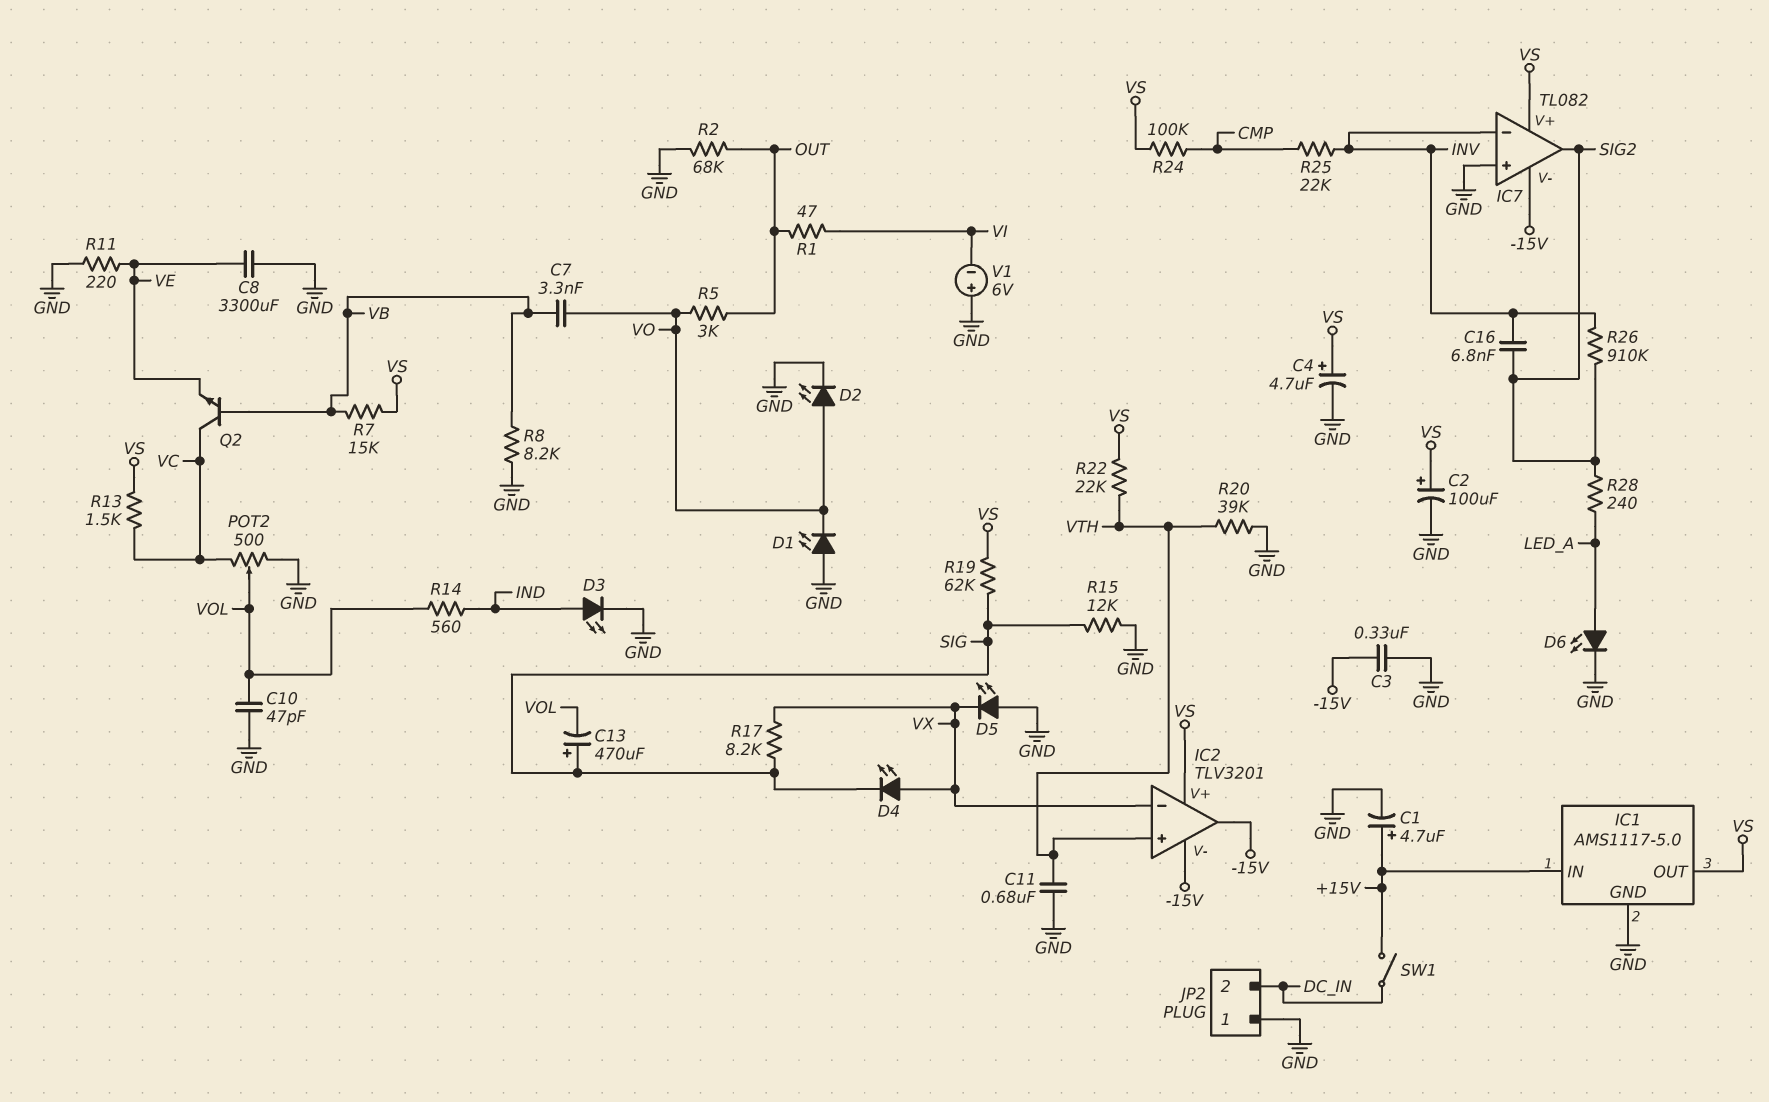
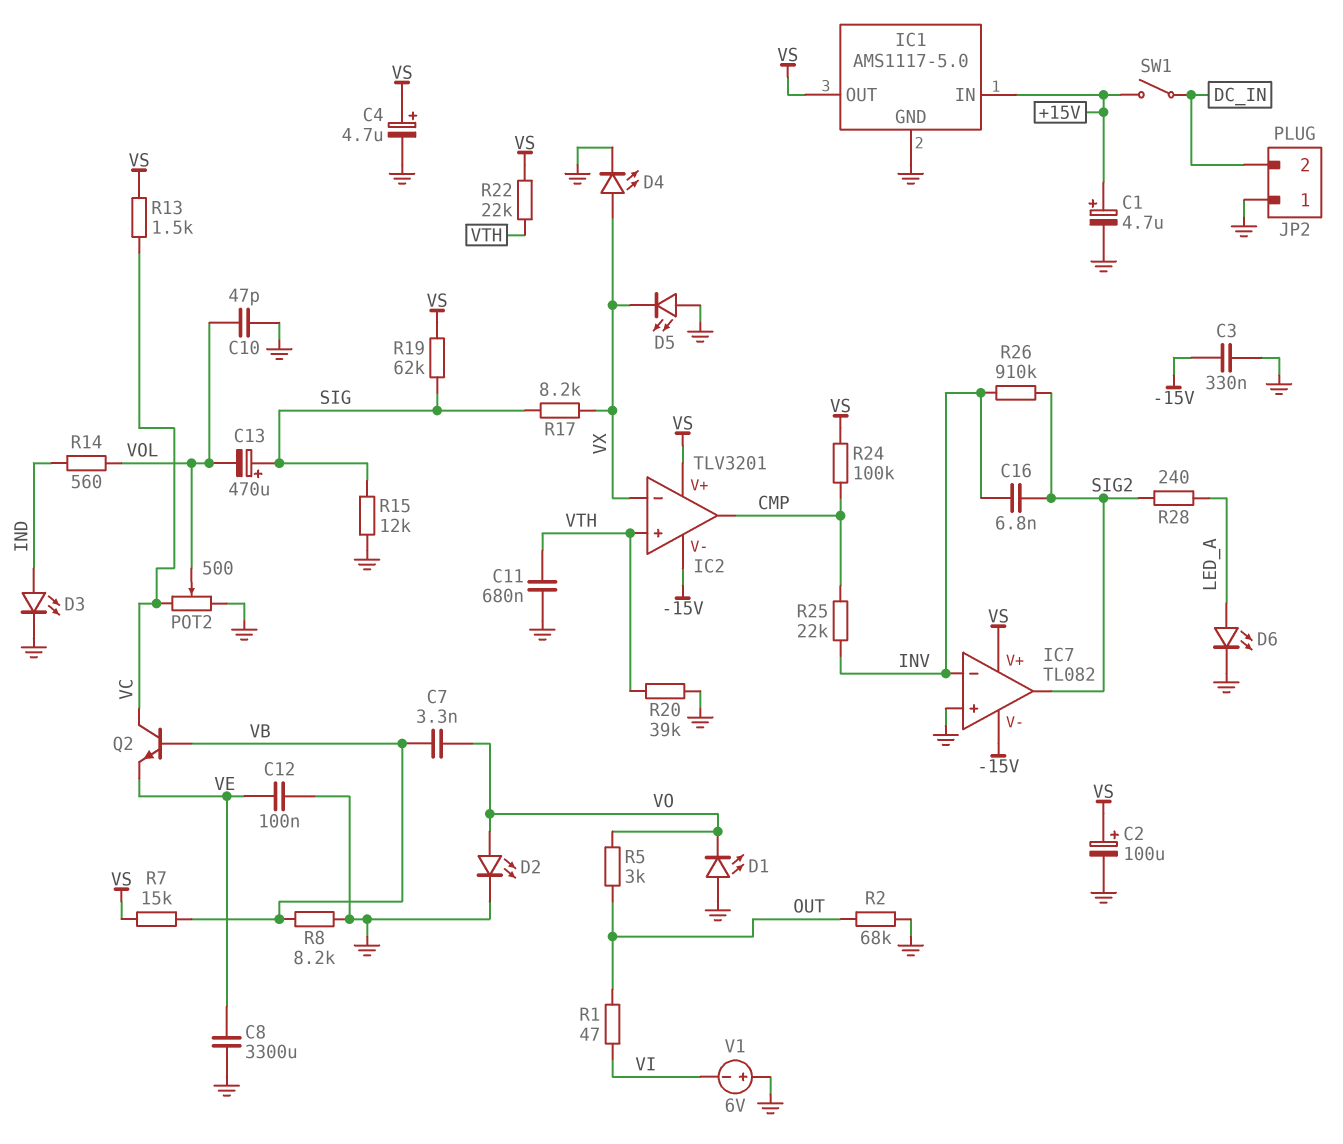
C12: none -> 100nF (GND, VE)
D4: LED (A VX, K SIG) -> LED (A VX, K GND)
IC2 pin out: -15V -> CMP
R11: 220 (GND, VE) -> none

